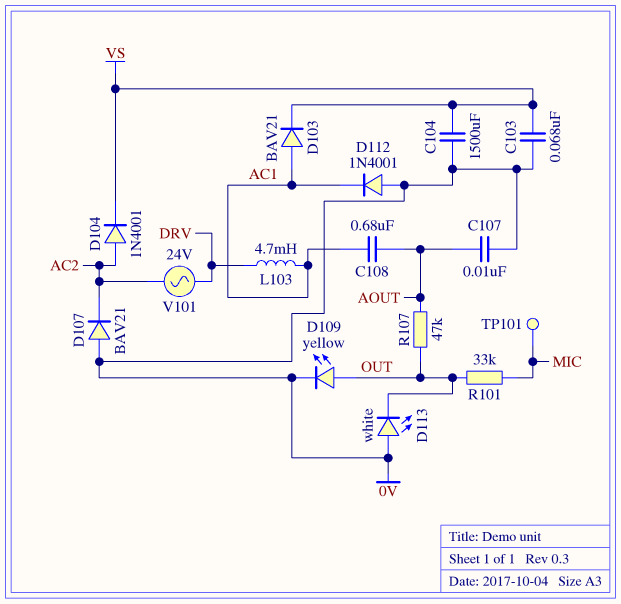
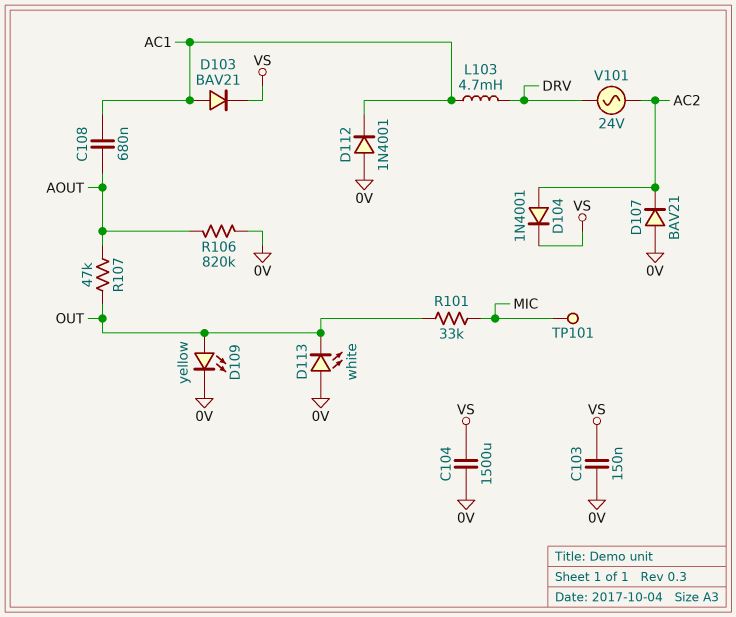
C103: 68nF (0V, VS) -> 150nF (0V, VS)
C107: 10nF (0V, AOUT) -> none
R106: none -> 820k (0V, AOUT)

